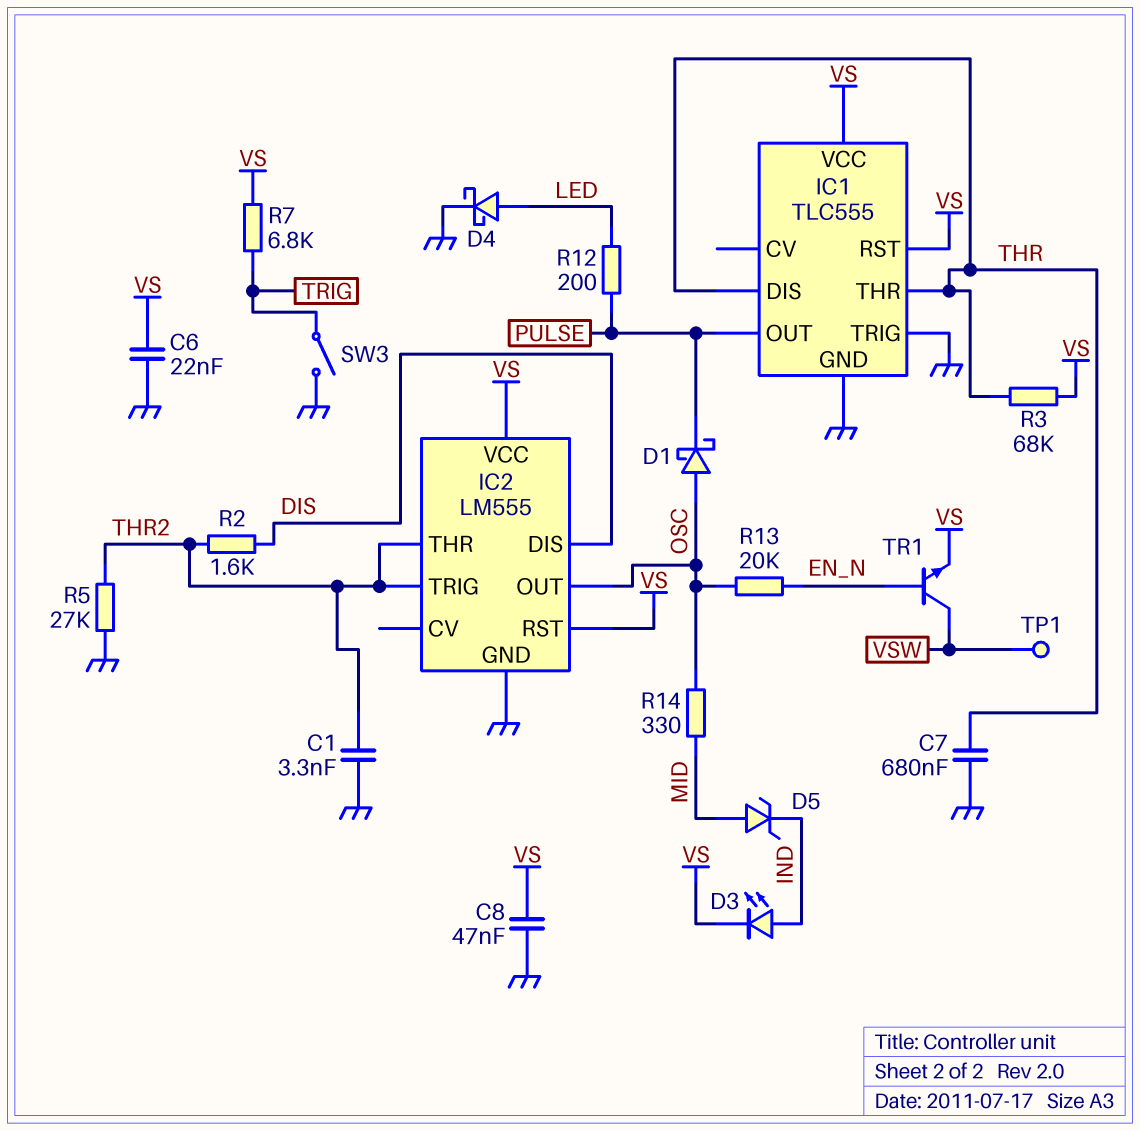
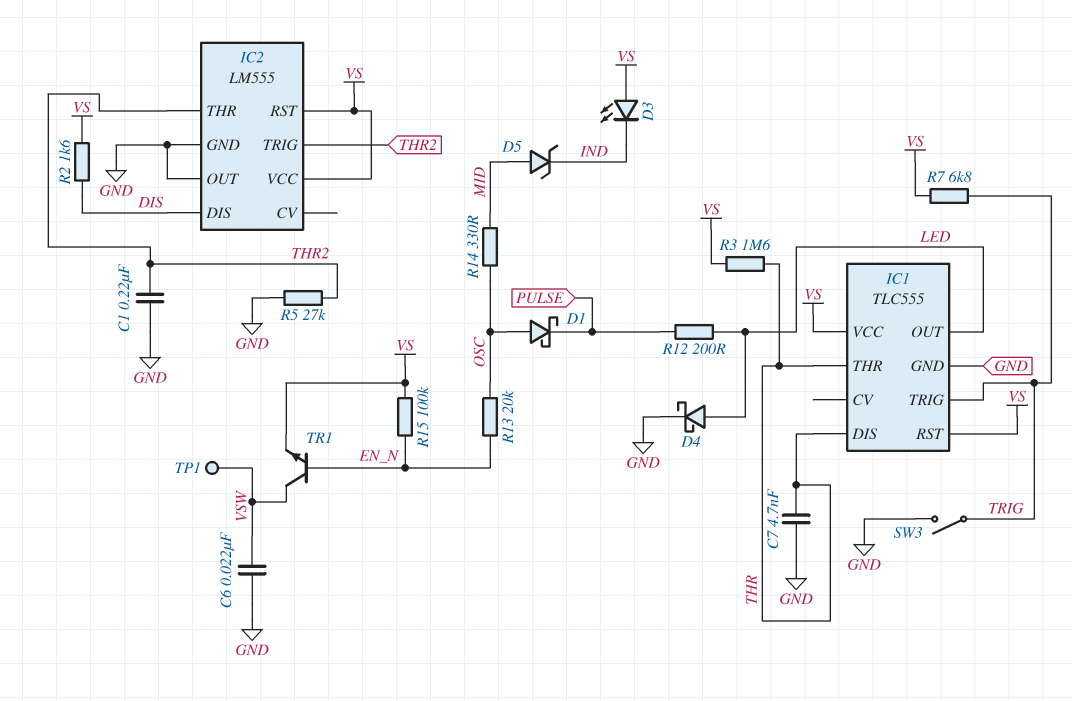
C1: 3.3nF (GND, THR2) -> 220nF (GND, THR2)
C6: 22nF (GND, VS) -> 22nF (GND, VSW)
C7: 680nF (GND, THR) -> 4.7nF (GND, THR)
C8: 47nF (GND, VS) -> none
D3: LED (A IND, K VS) -> LED (A VS, K IND)
IC1 pin OUT: PULSE -> LED
IC1 pin TRIG: GND -> TRIG
IC2 pin OUT: OSC -> GND
R2: 1.6k (DIS, THR2) -> 1.6k (DIS, VS)
R3: 68k (THR, VS) -> 1.6M (THR, VS)
R15: none -> 100k (EN_N, VS)

